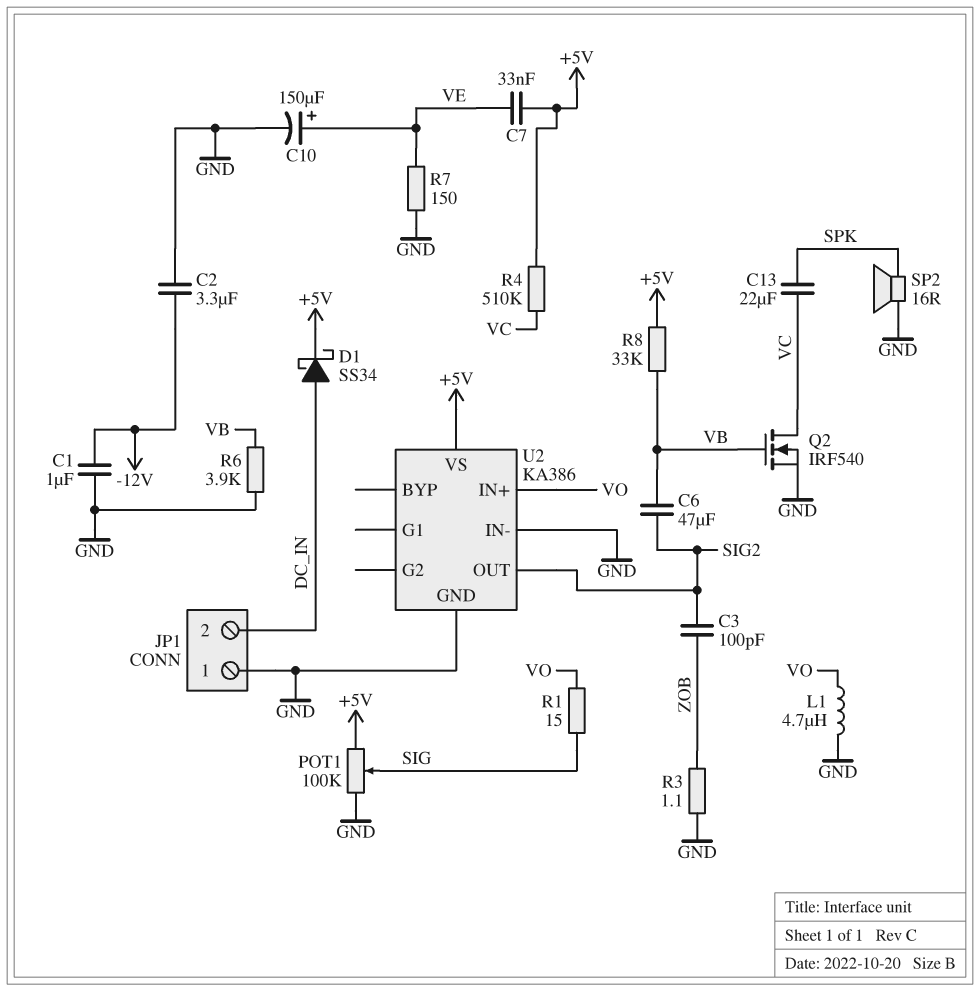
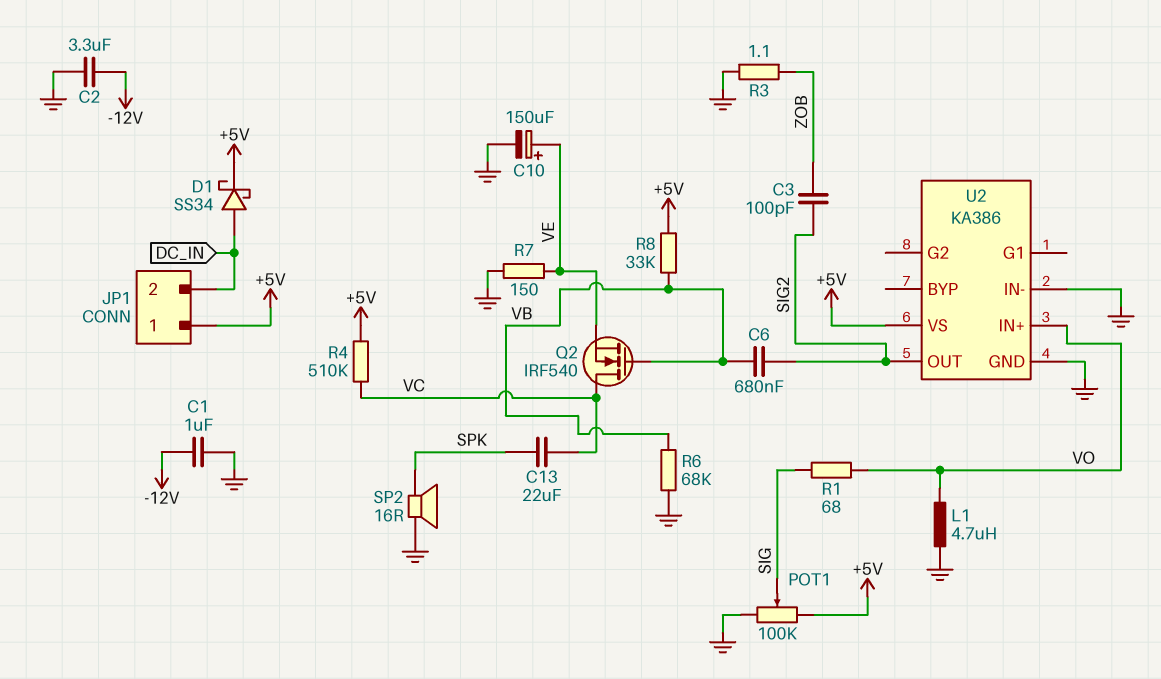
C6: 47uF (SIG2, VB) -> 680nF (SIG2, VB)
C7: 33nF (+5V, VE) -> none
JP1 pin 1: GND -> +5V
Q2: NMOS IRF540 (G VB, D VC, S GND) -> NMOS IRF540 (G VB, D VC, S VE)
R1: 15 (SIG, VO) -> 68 (SIG, VO)
R6: 3.9k (GND, VB) -> 68k (GND, VB)

